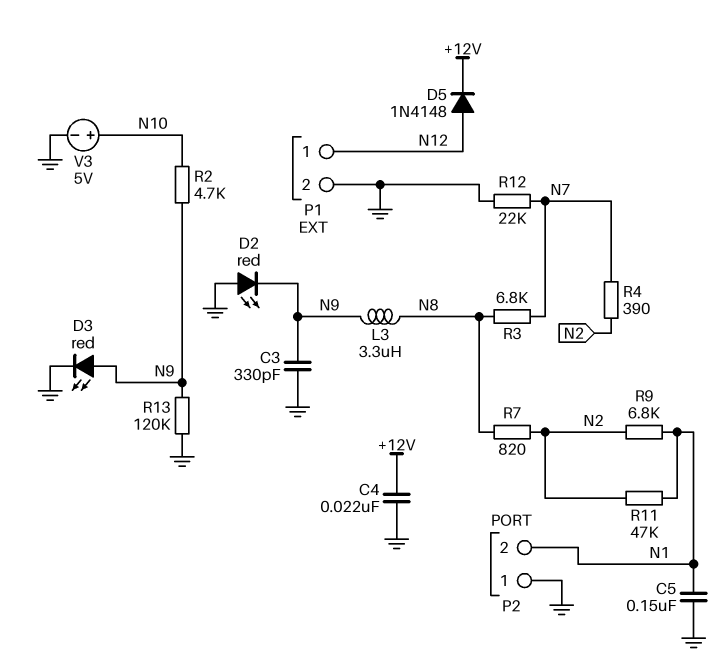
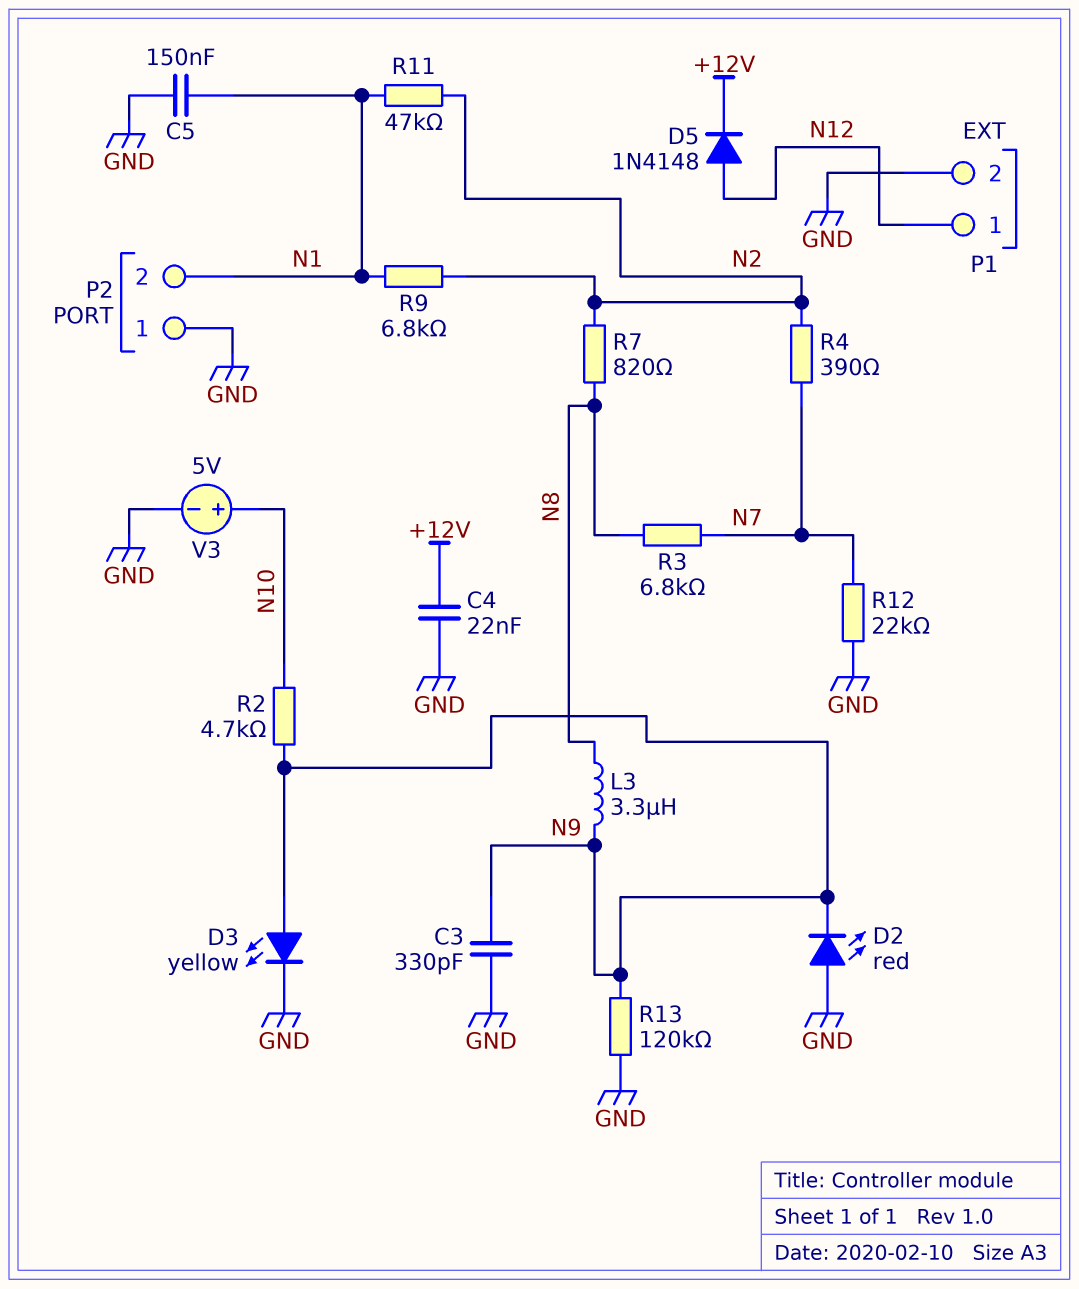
D3: LED red (A N9, K GND) -> LED yellow (A N9, K GND)

